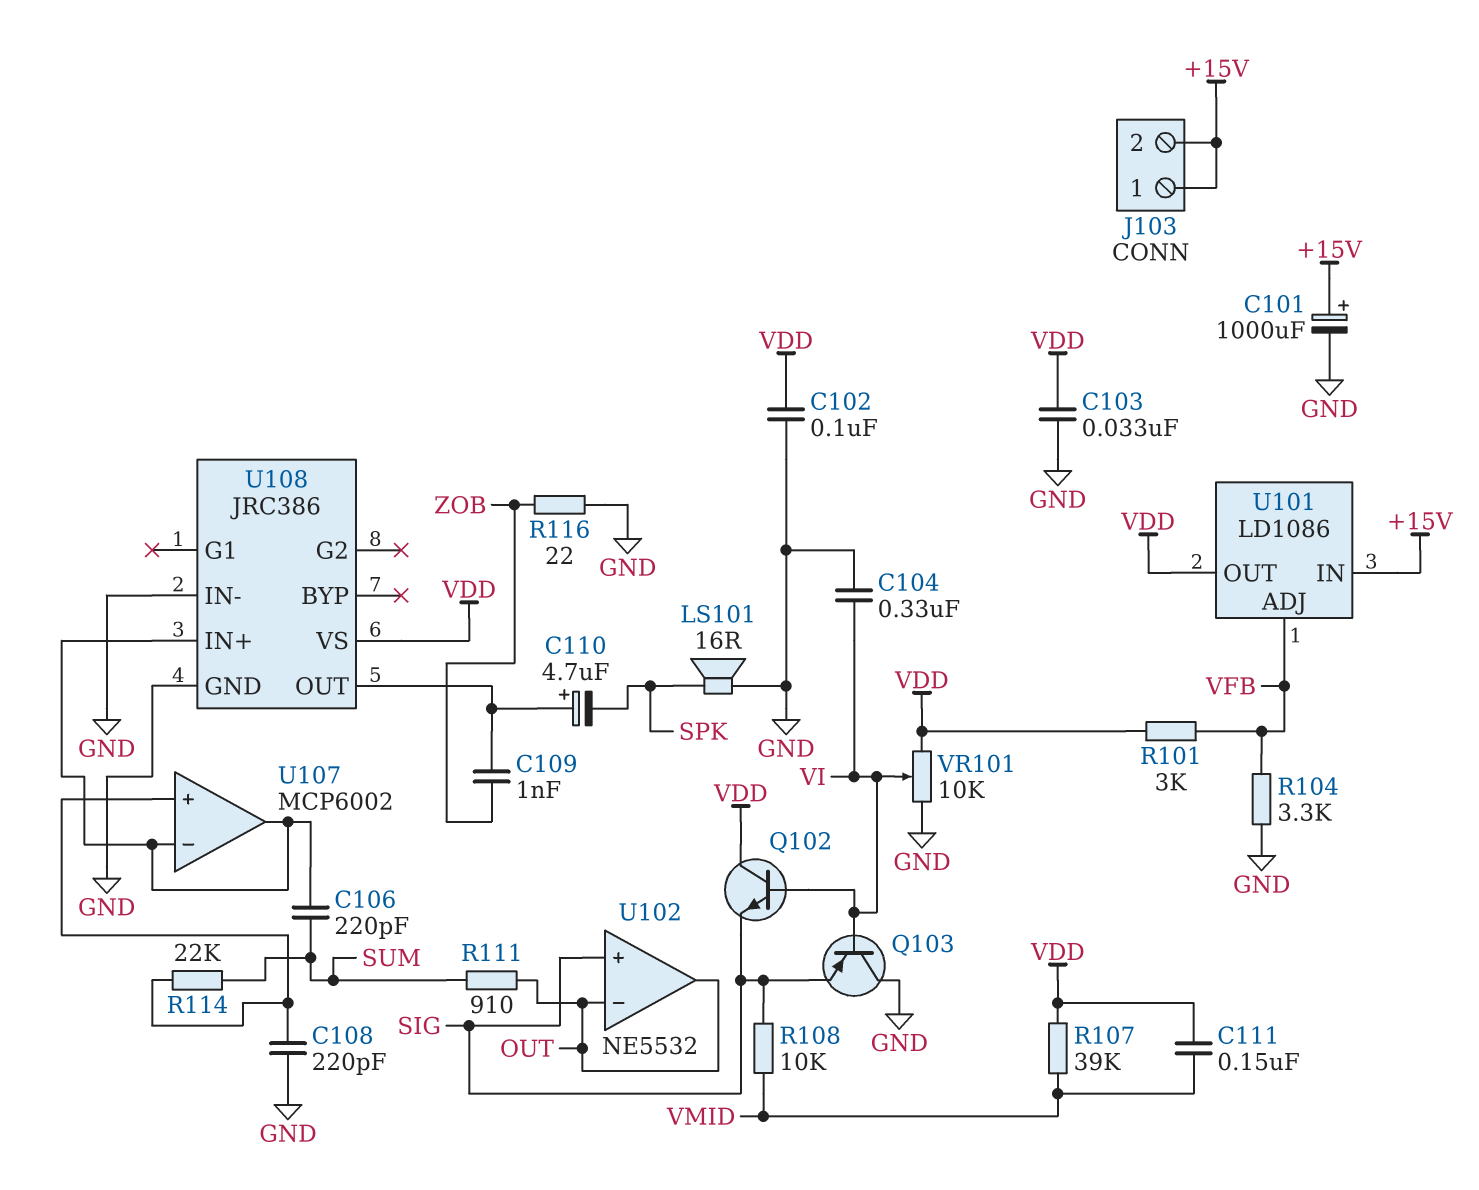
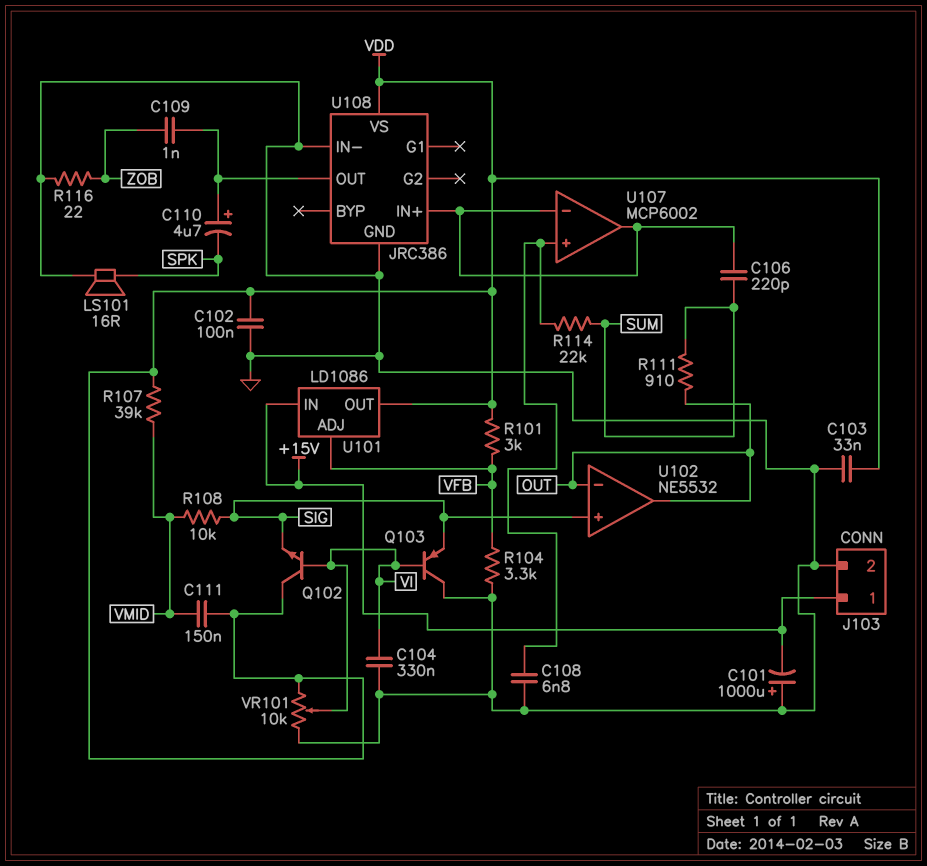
C101: 1000uF (plus +15V, minus GND) -> 1000uF (plus GND, minus +15V)
C108: 220pF (GND, U107/in+) -> 6.8nF (GND, U107/in+)
J103 pin 2: +15V -> GND

